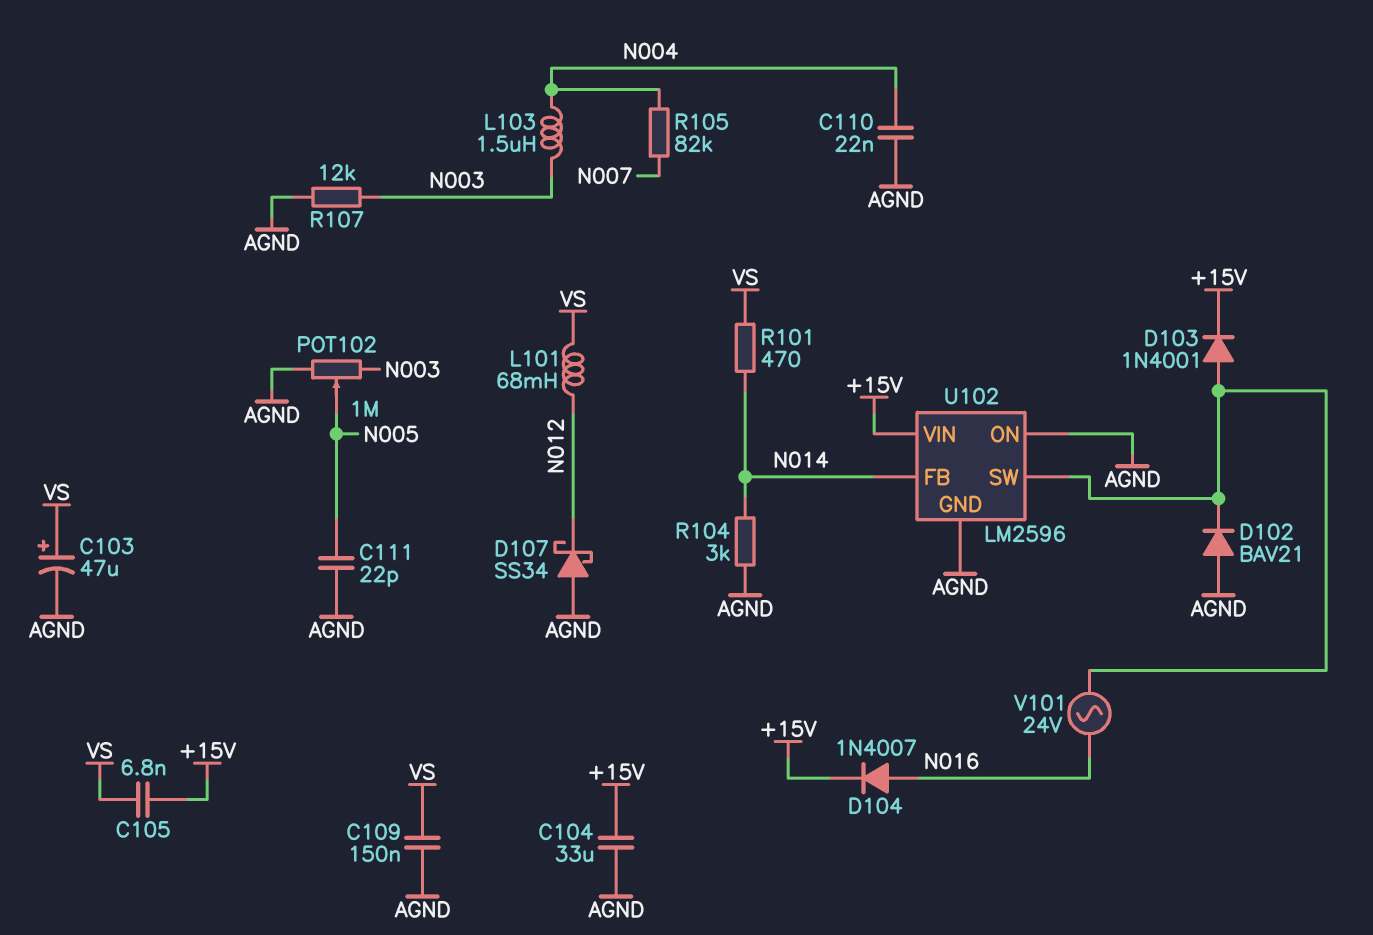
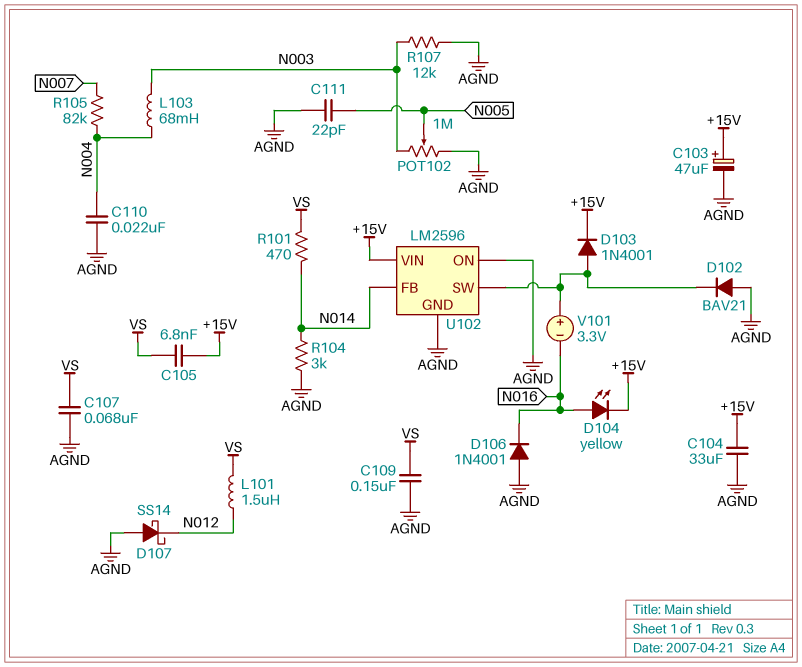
C103: 47uF (plus VS, minus AGND) -> 47uF (plus +15V, minus AGND)
C107: none -> 68nF (AGND, VS)
D104: diode 1N4007 (A N016, K +15V) -> LED yellow (A N016, K +15V)
D106: none -> diode 1N4001 (A AGND, K N016)
D107: schottky SS34 (A AGND, K N012) -> schottky SS14 (A AGND, K N012)
L101: 68mH (N012, VS) -> 1.5uH (N012, VS)
L103: 1.5uH (N003, N004) -> 68mH (N003, N004)
V101: AC 24V (N016, U102/SW) -> 3.3V (plus U102/SW, minus N016)

